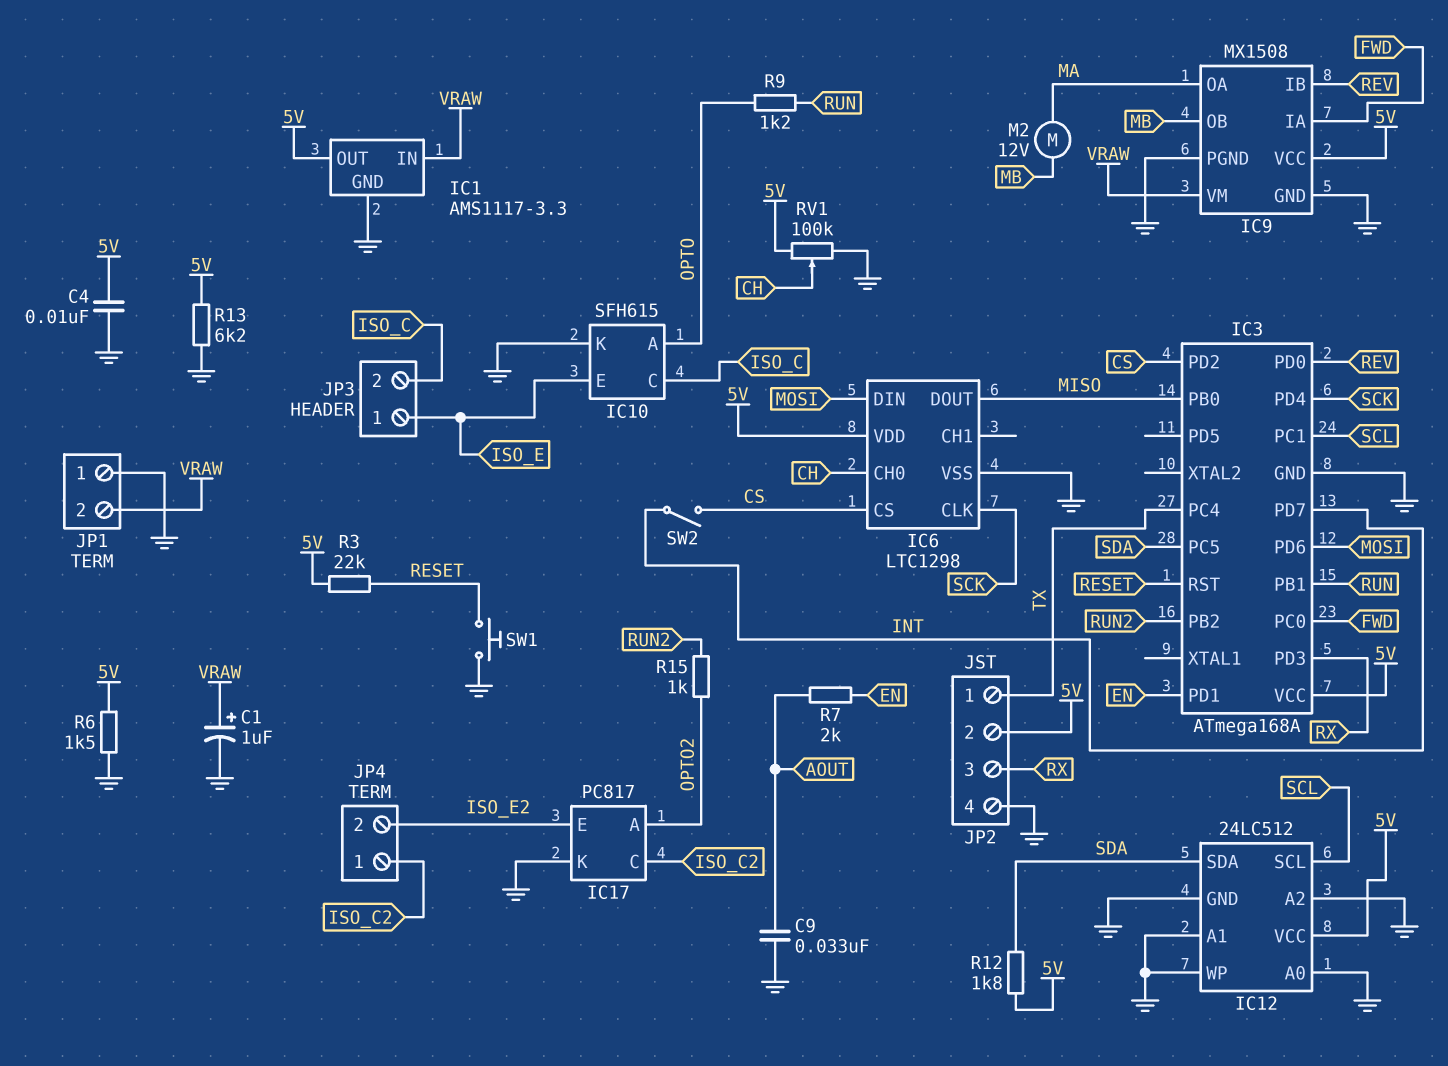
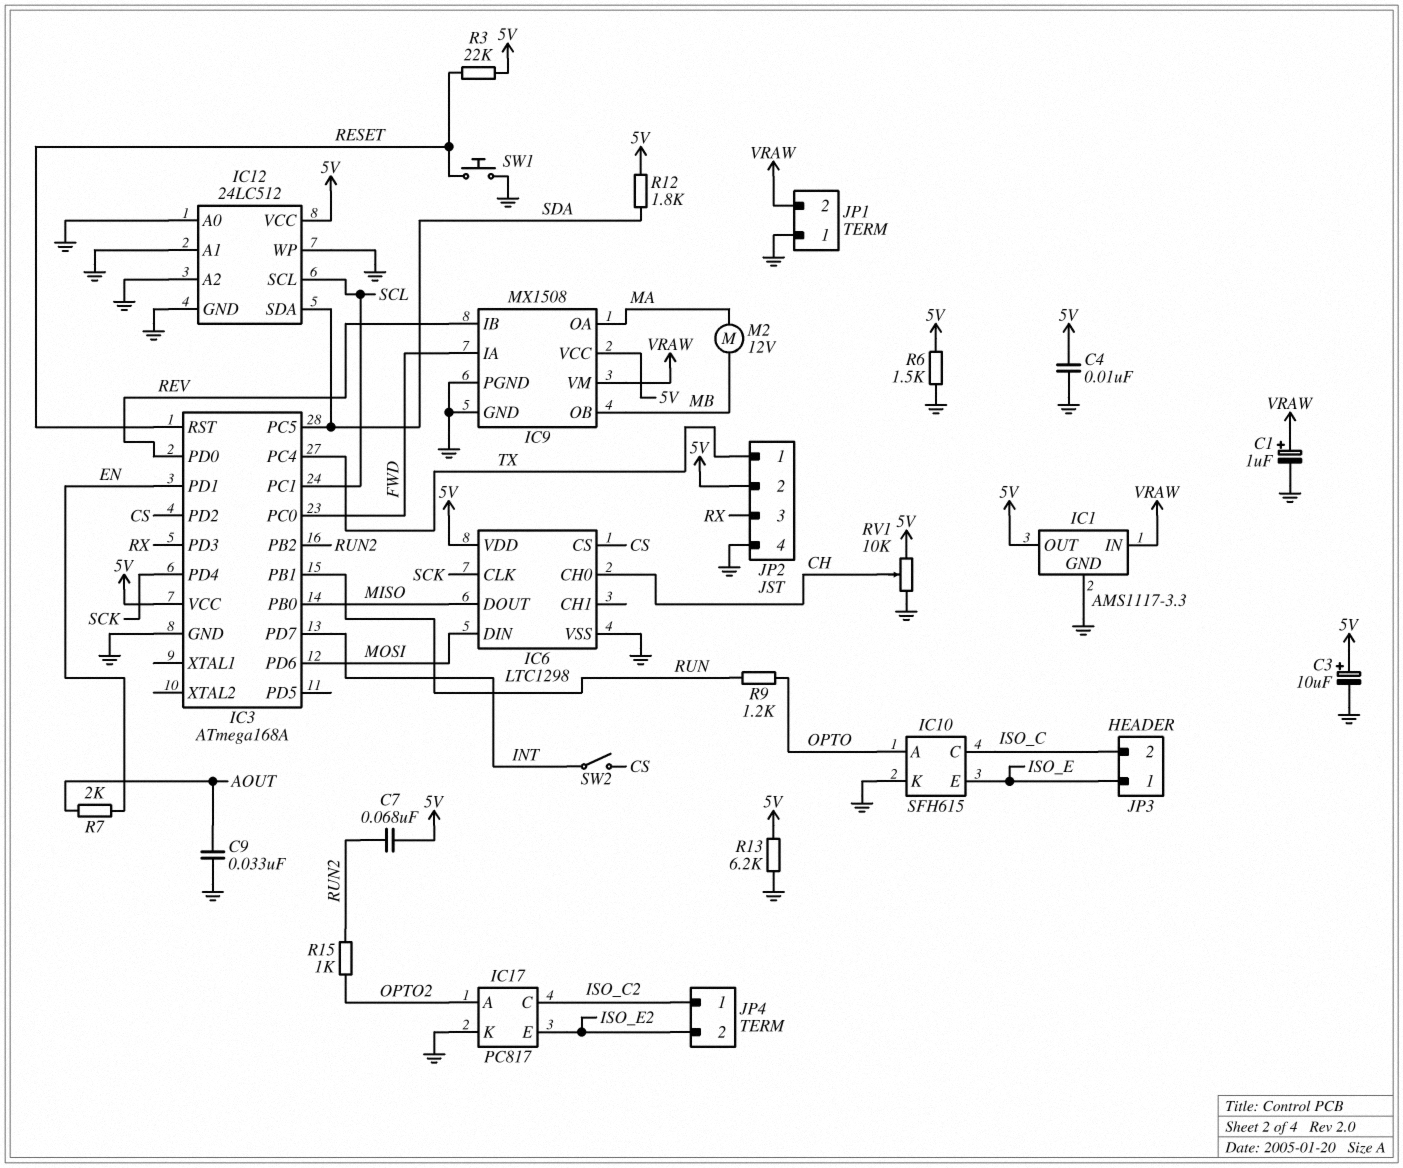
C3: none -> 10uF (plus 5V, minus GND)
C7: none -> 68nF (5V, RUN2)
RV1: 100k (5V, GND, wiper CH) -> 10k (5V, GND, wiper CH)

